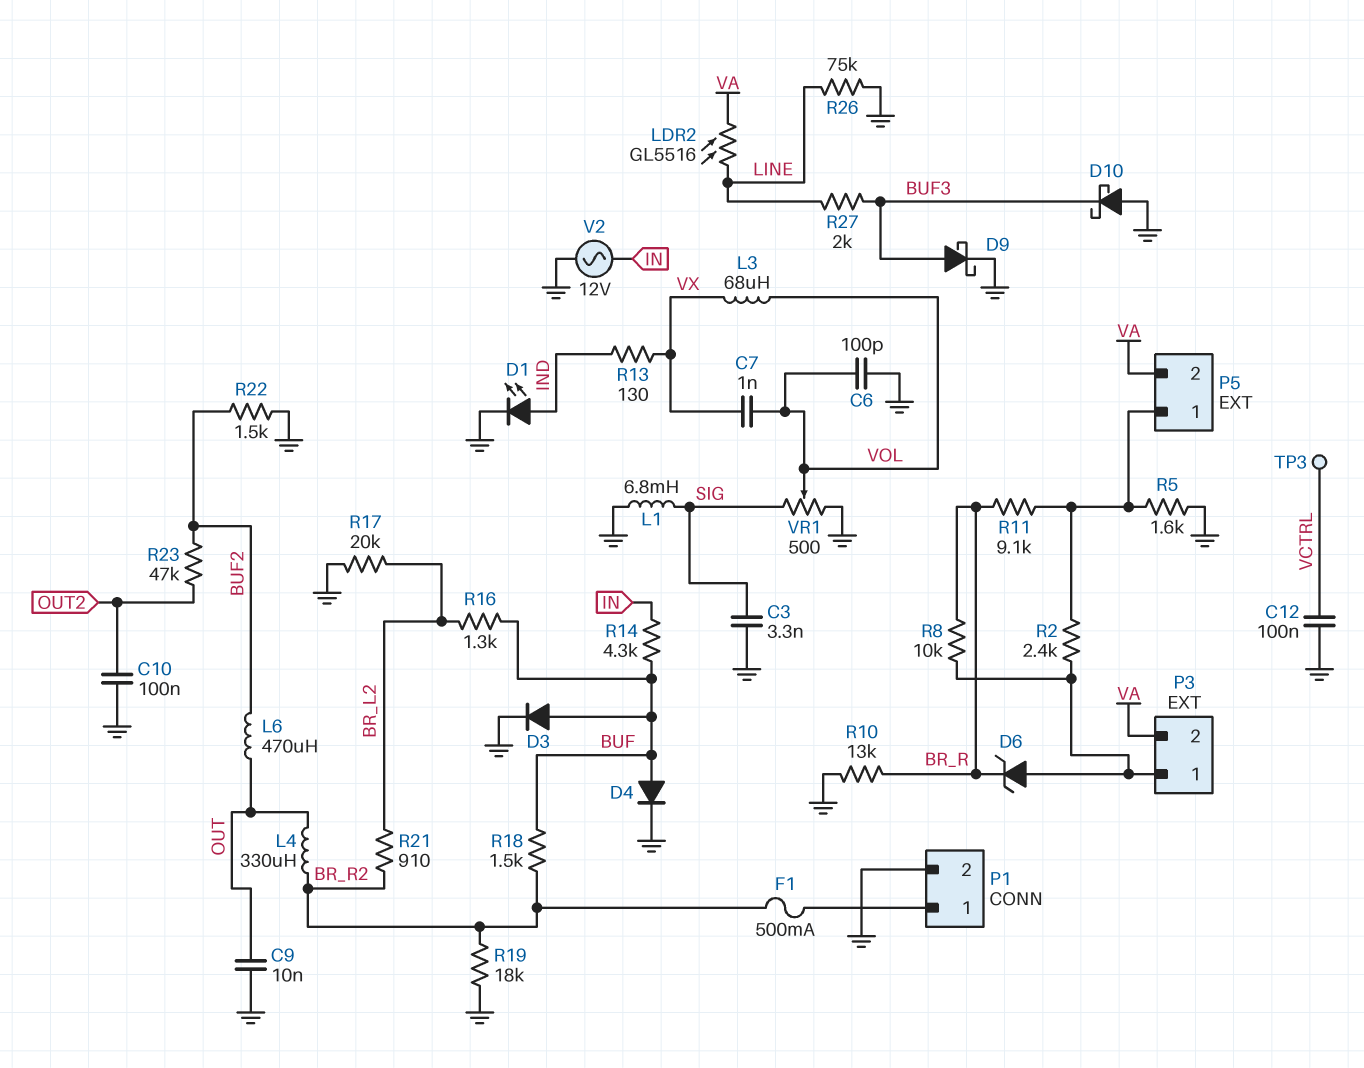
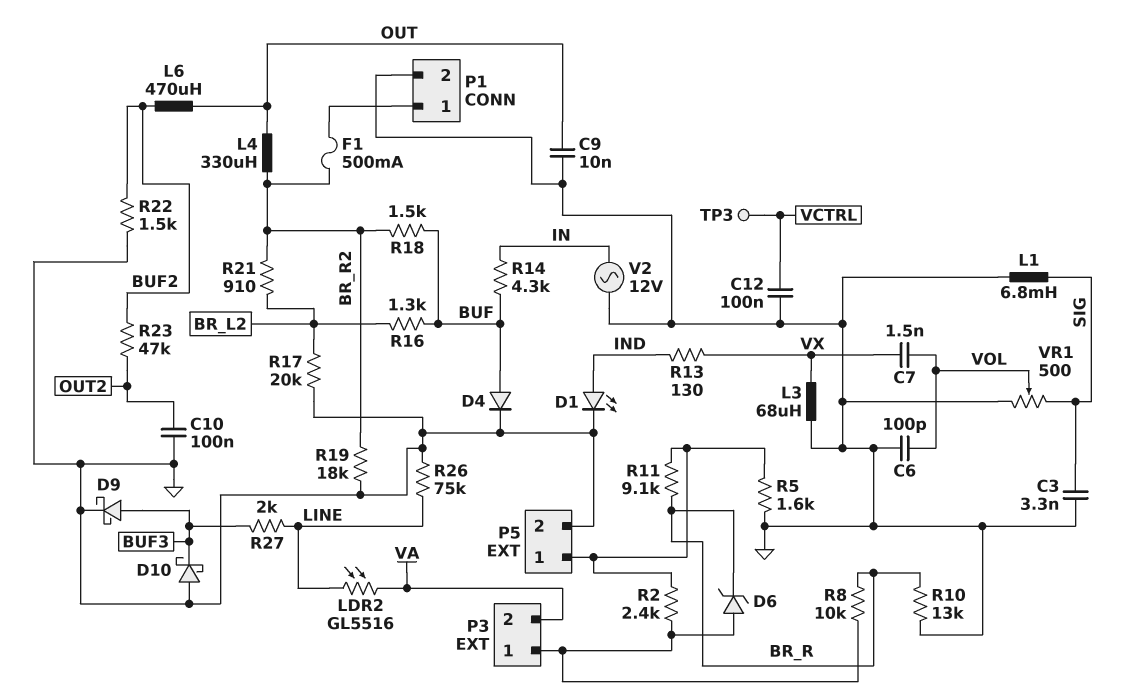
C7: 1nF (VOL, VX) -> 1.5nF (VOL, VX)
D3: diode (A BUF, K GND) -> none
L3: 68uH (VOL, VX) -> 68uH (GND, VX)
P5 pin 2: VA -> GND

